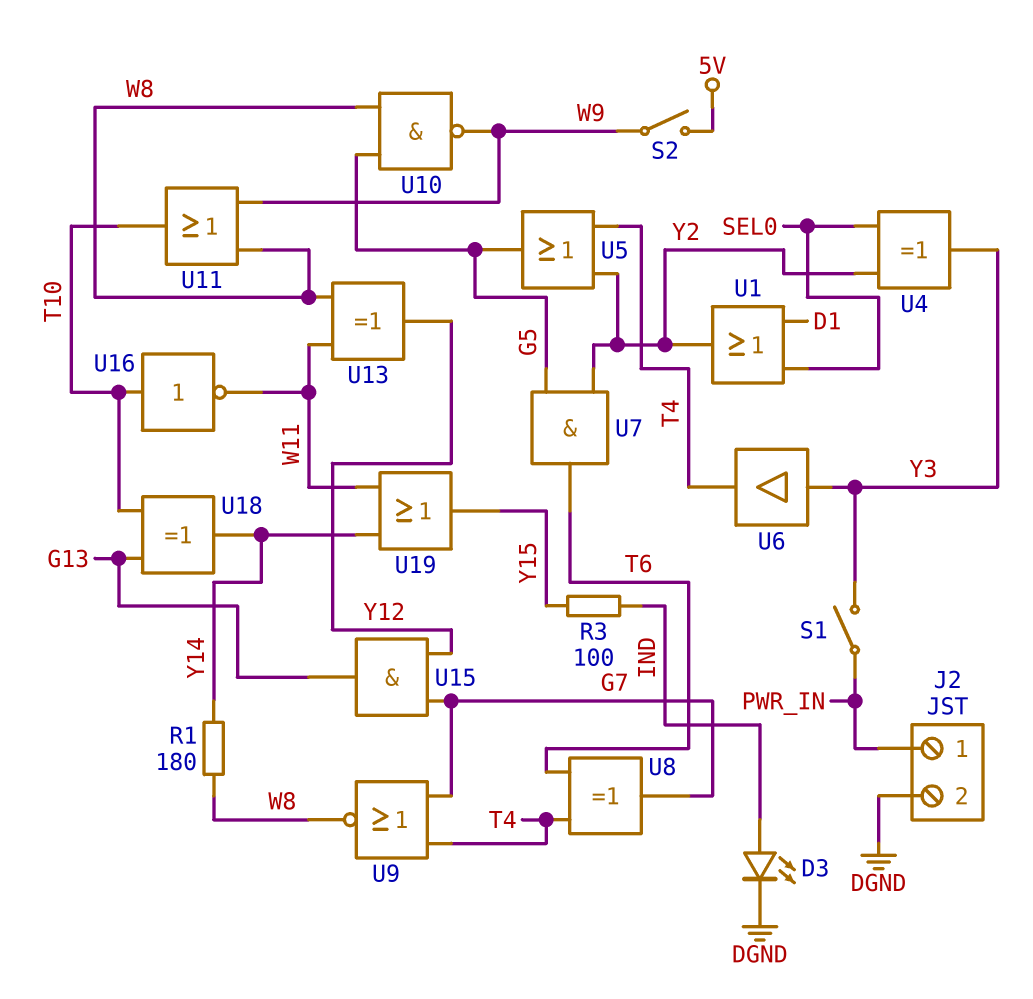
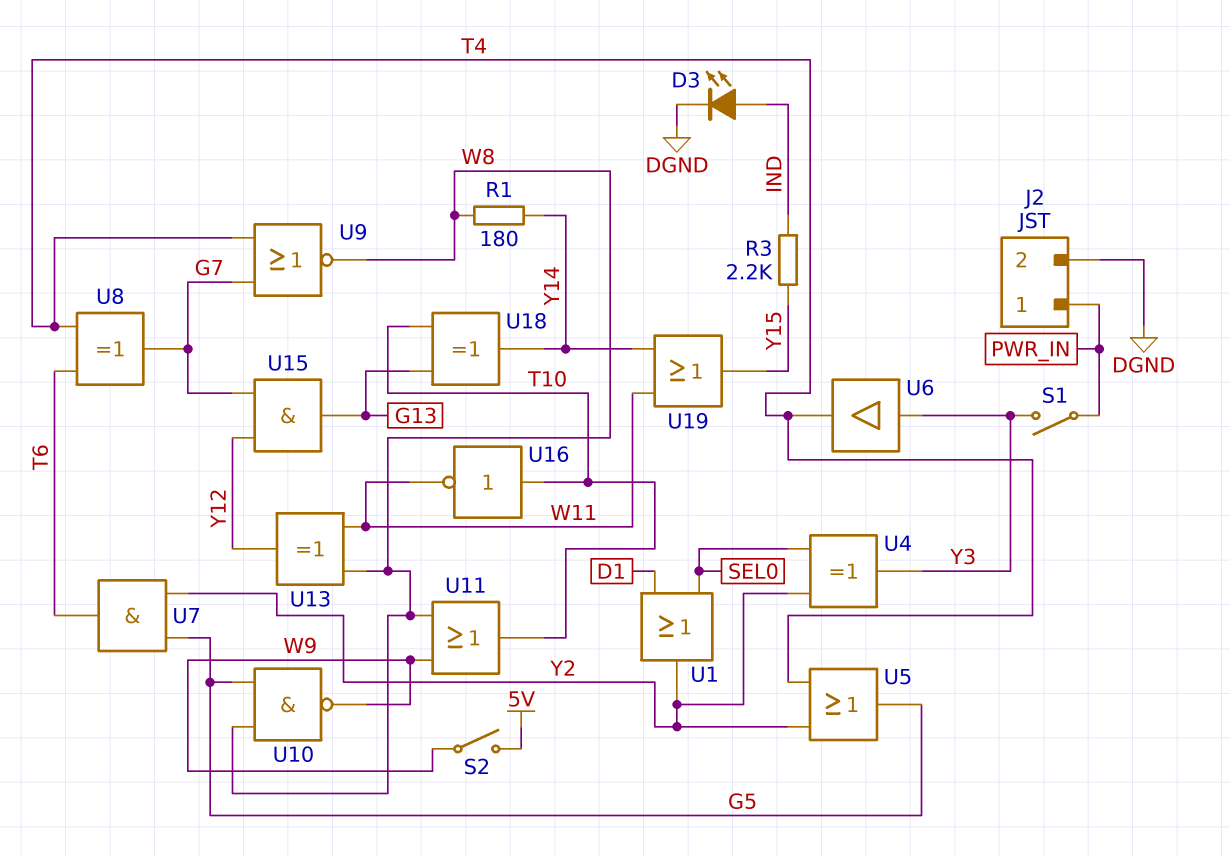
R3: 100 (IND, Y15) -> 2.2k (IND, Y15)

